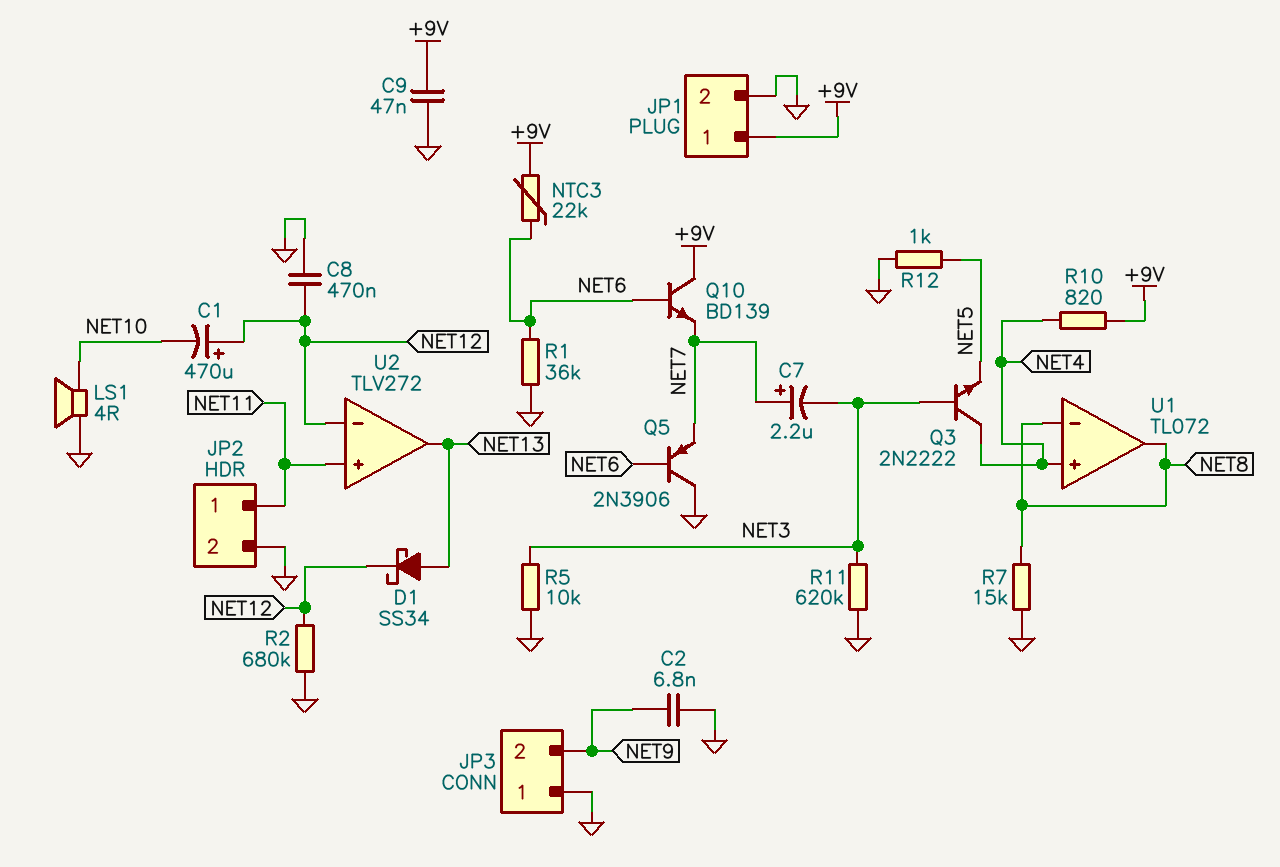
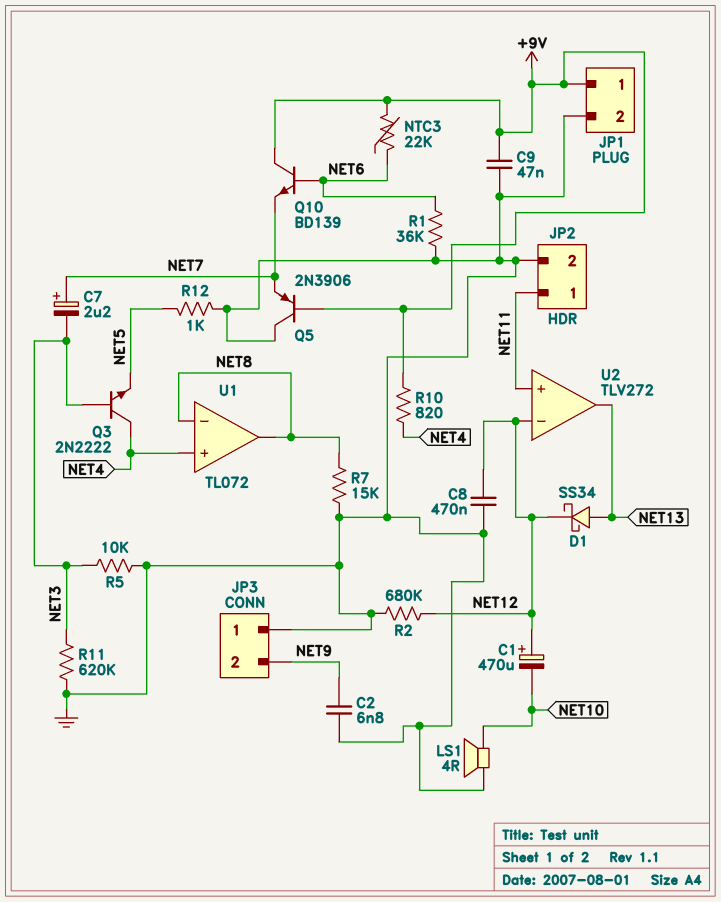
Q5: PNP 2N3906 (B NET6, C GND, E NET7) -> PNP 2N3906 (B +9V, C GND, E NET7)

